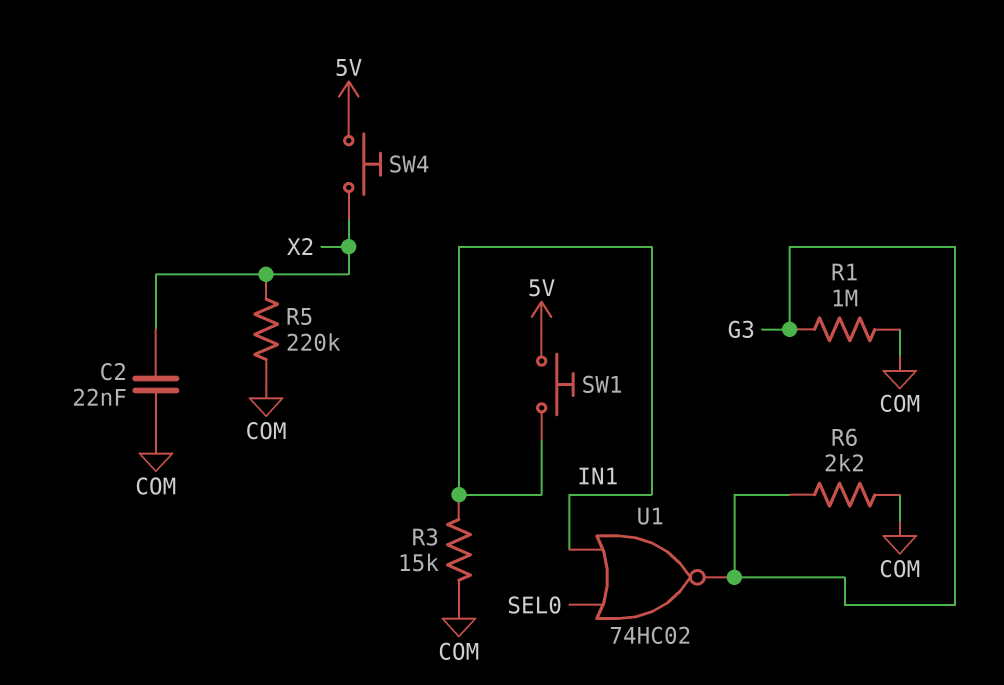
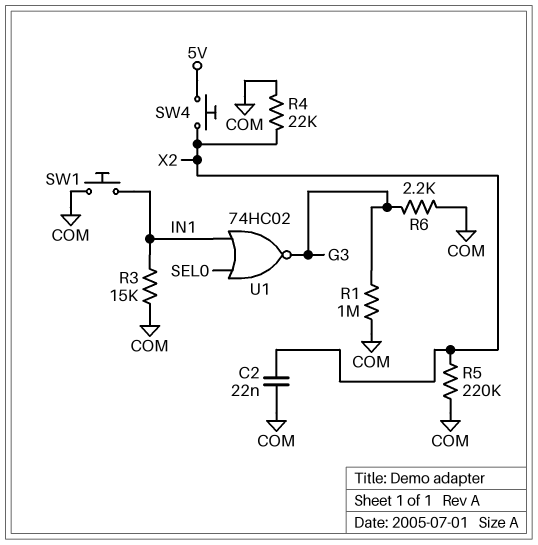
R4: none -> 22k (COM, X2)
SW1: button (5V, IN1) -> button (COM, IN1)

